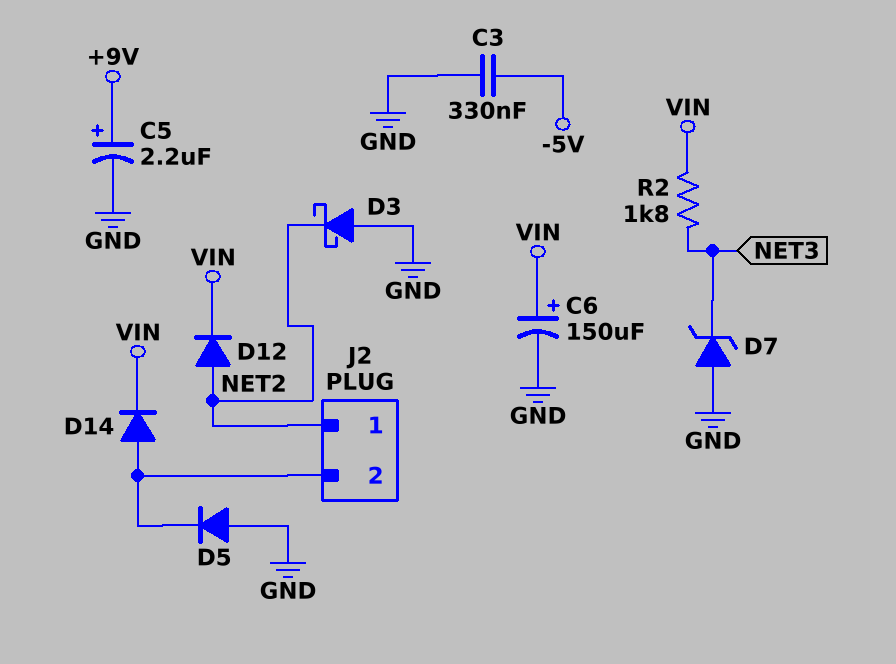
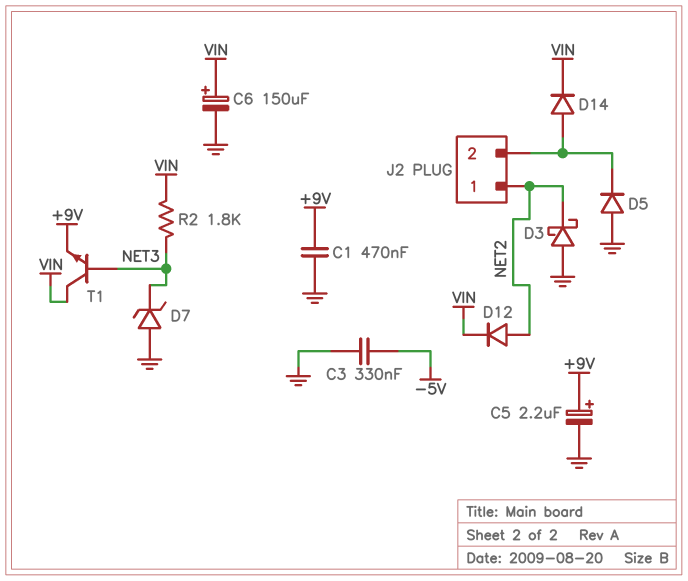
C1: none -> 470nF (+9V, GND)
T1: none -> NPN (B NET3, C VIN, E +9V)

